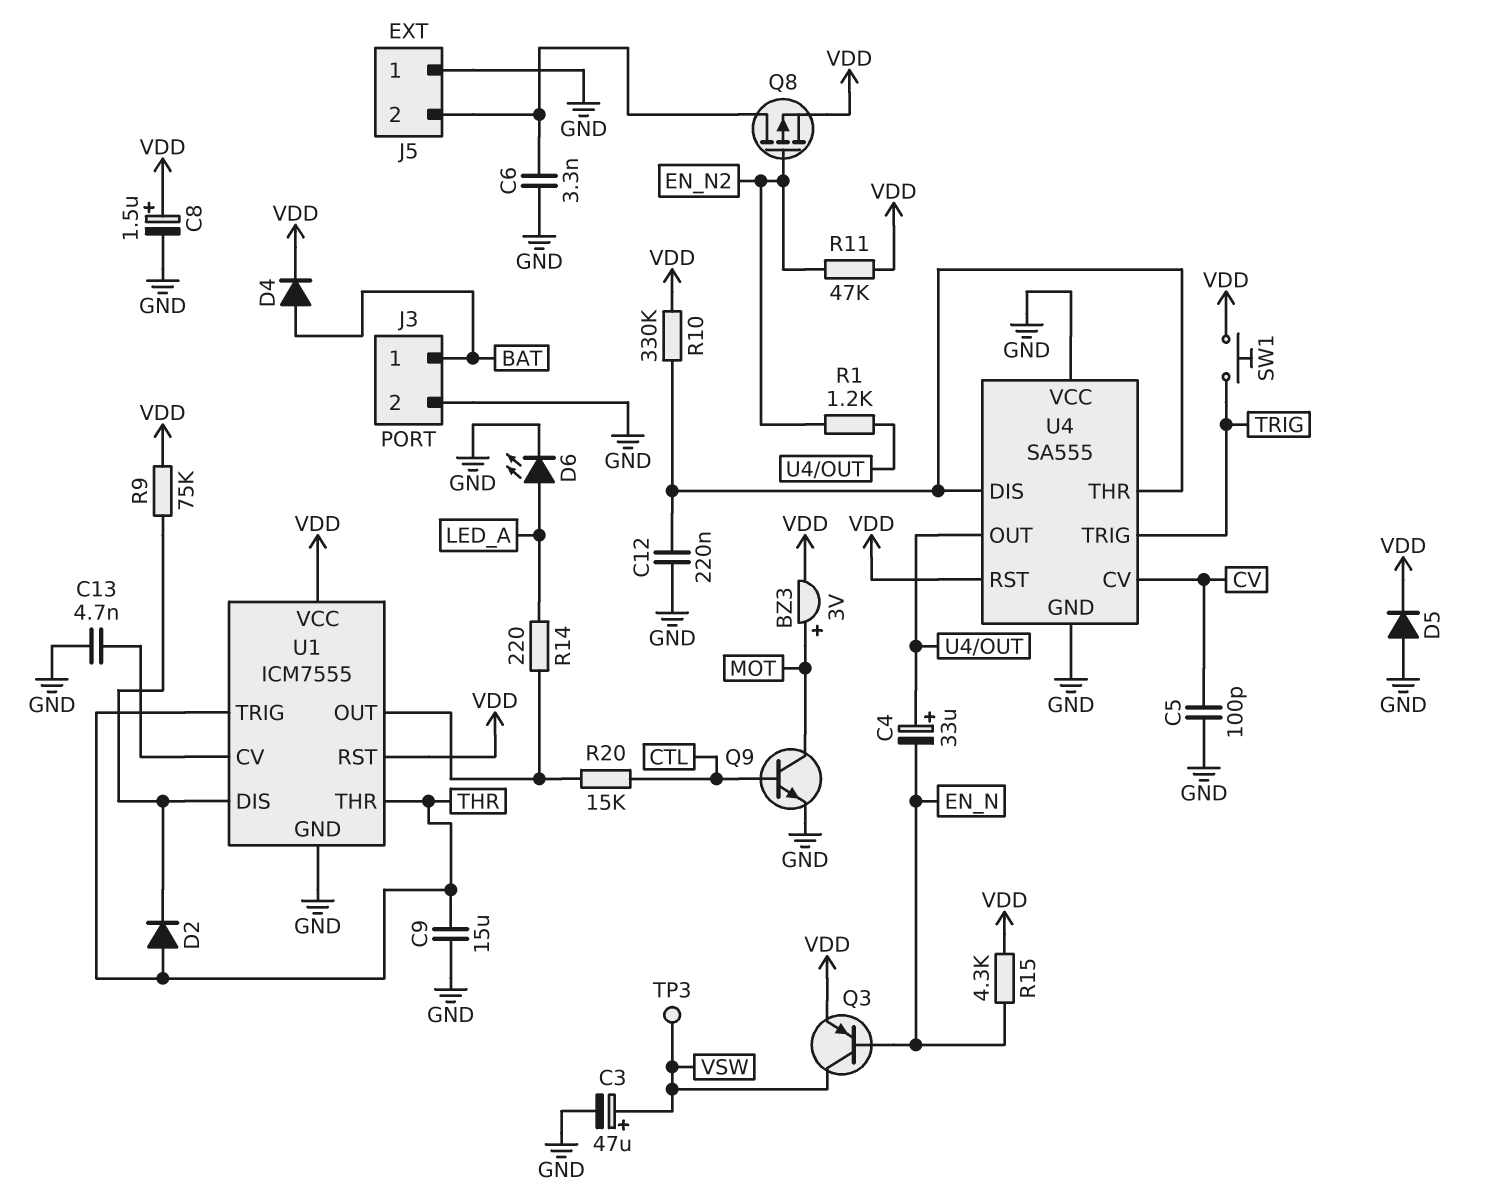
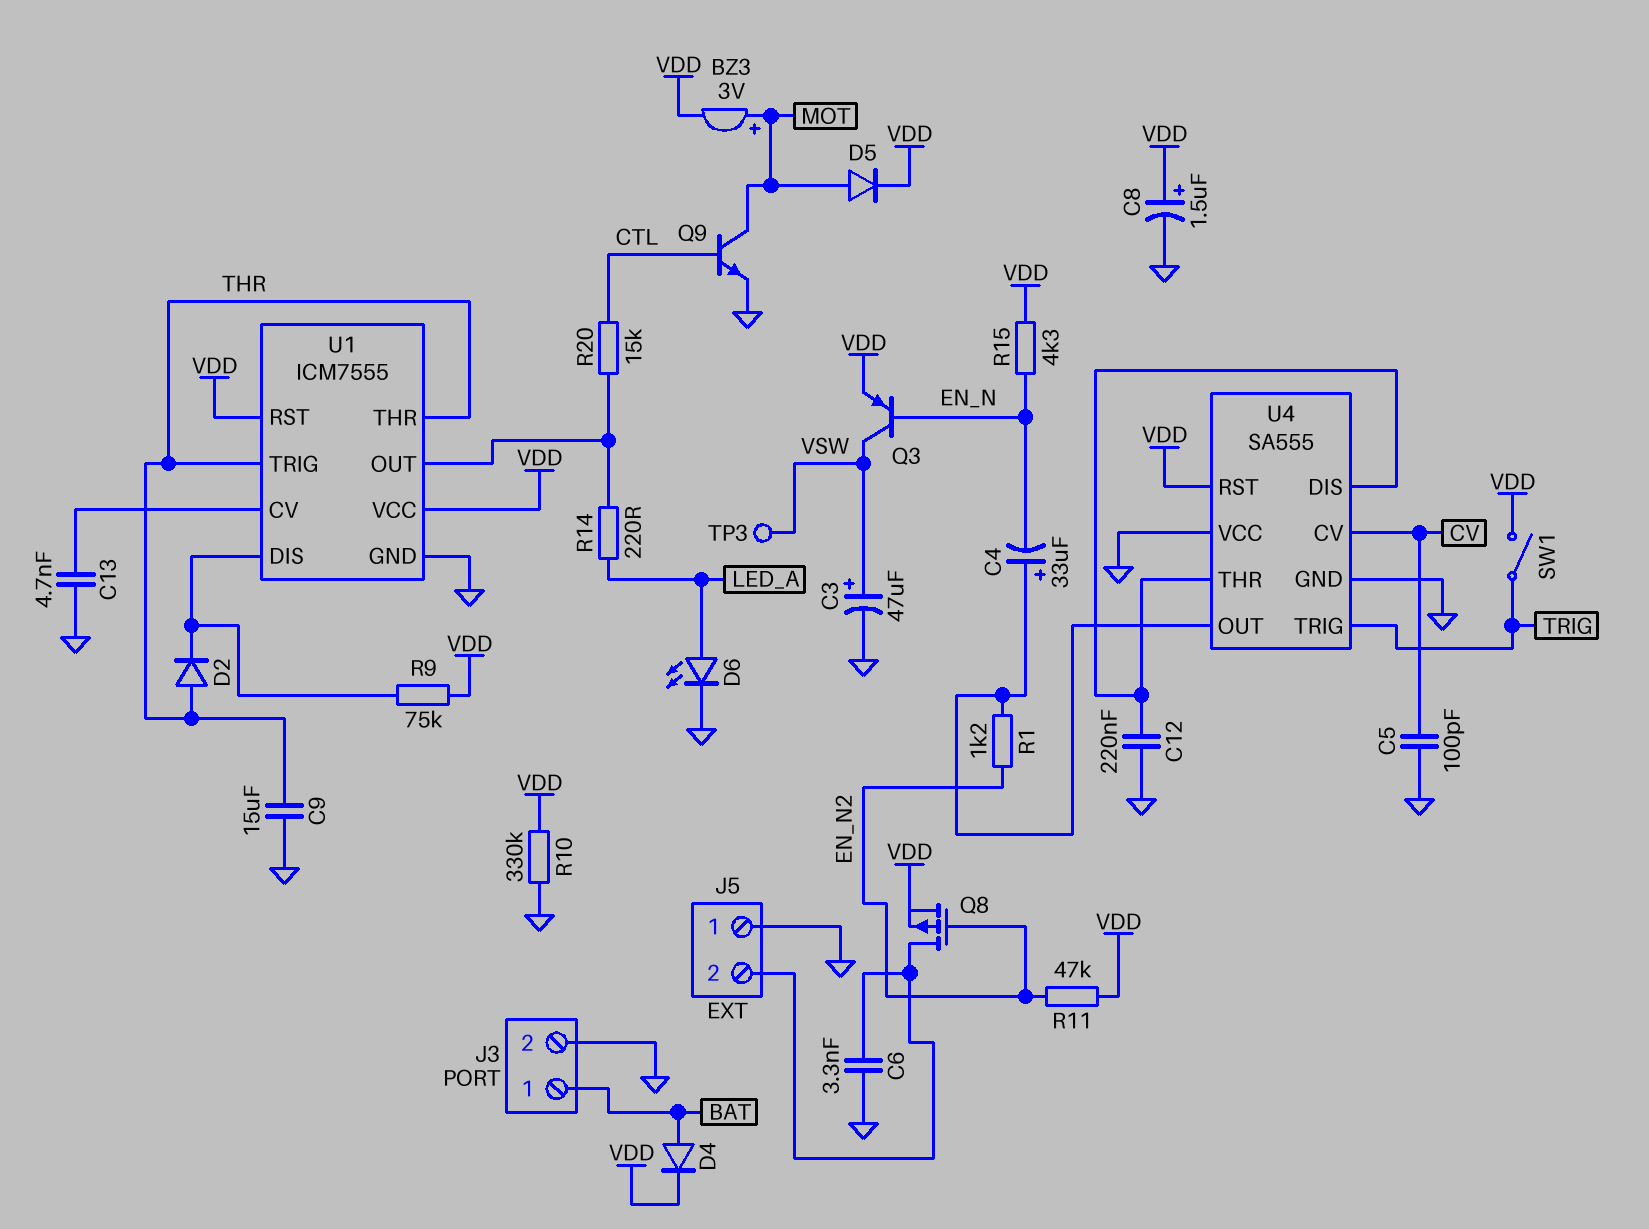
D5: diode (A GND, K VDD) -> diode (A MOT, K VDD)
R10: 330k (U4/DIS, VDD) -> 330k (GND, VDD)
SW1: button (TRIG, VDD) -> switch (TRIG, VDD)

